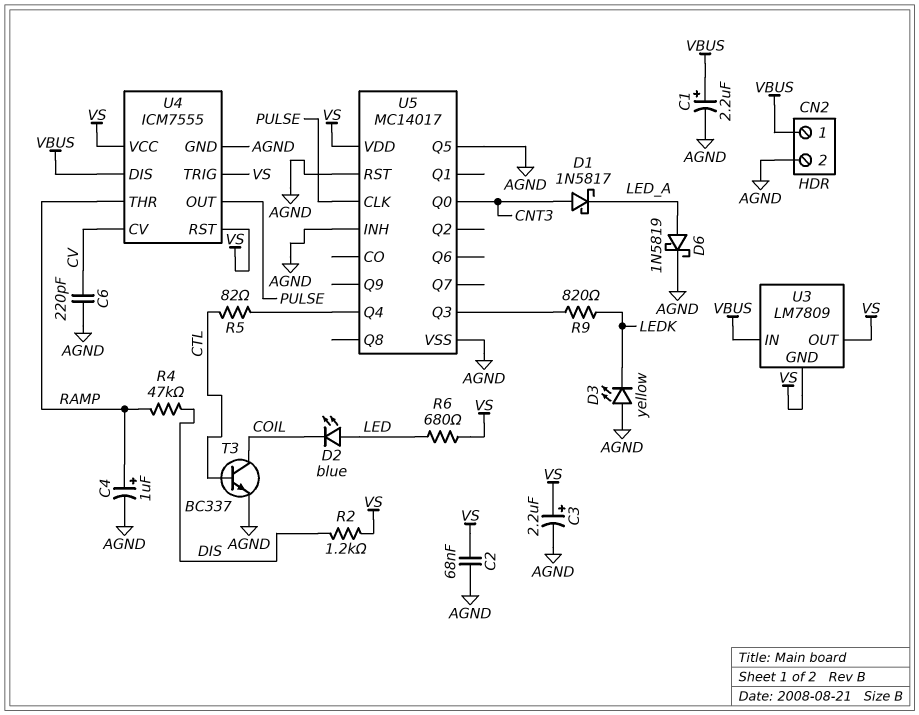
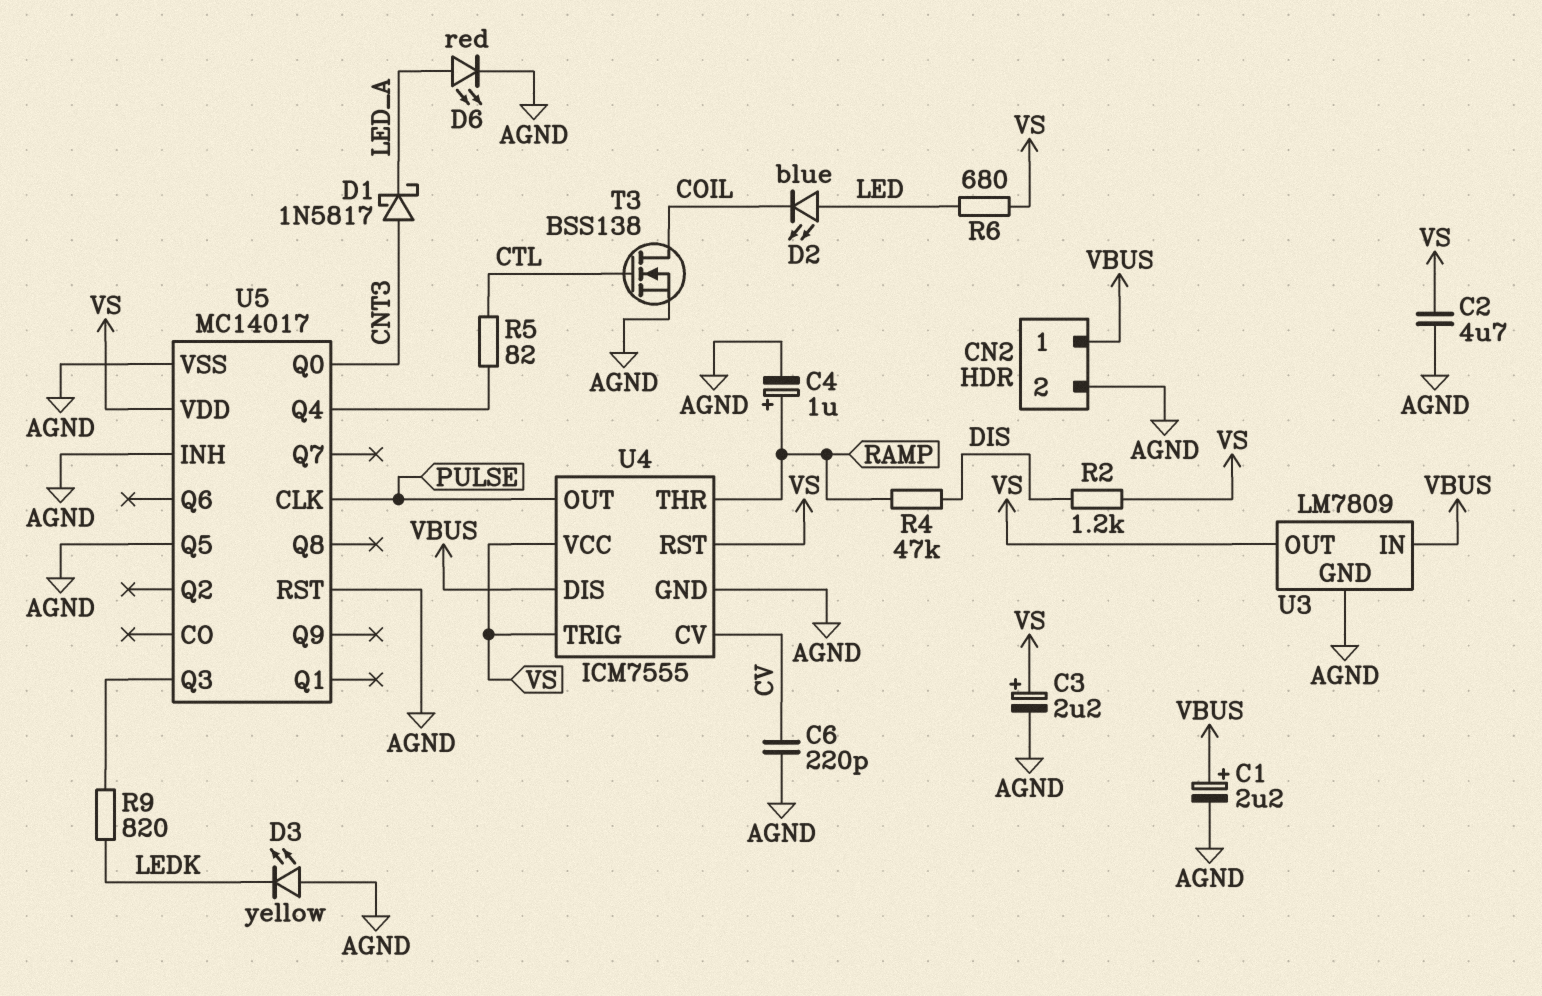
C2: 68nF (AGND, VS) -> 4.7uF (AGND, VS)
D6: schottky 1N5819 (A LED_A, K AGND) -> LED red (A LED_A, K AGND)
T3: NPN BC337 (B CTL, C COIL, E AGND) -> NMOS BSS138 (G CTL, D COIL, S AGND)
U3 pin GND: VS -> AGND

